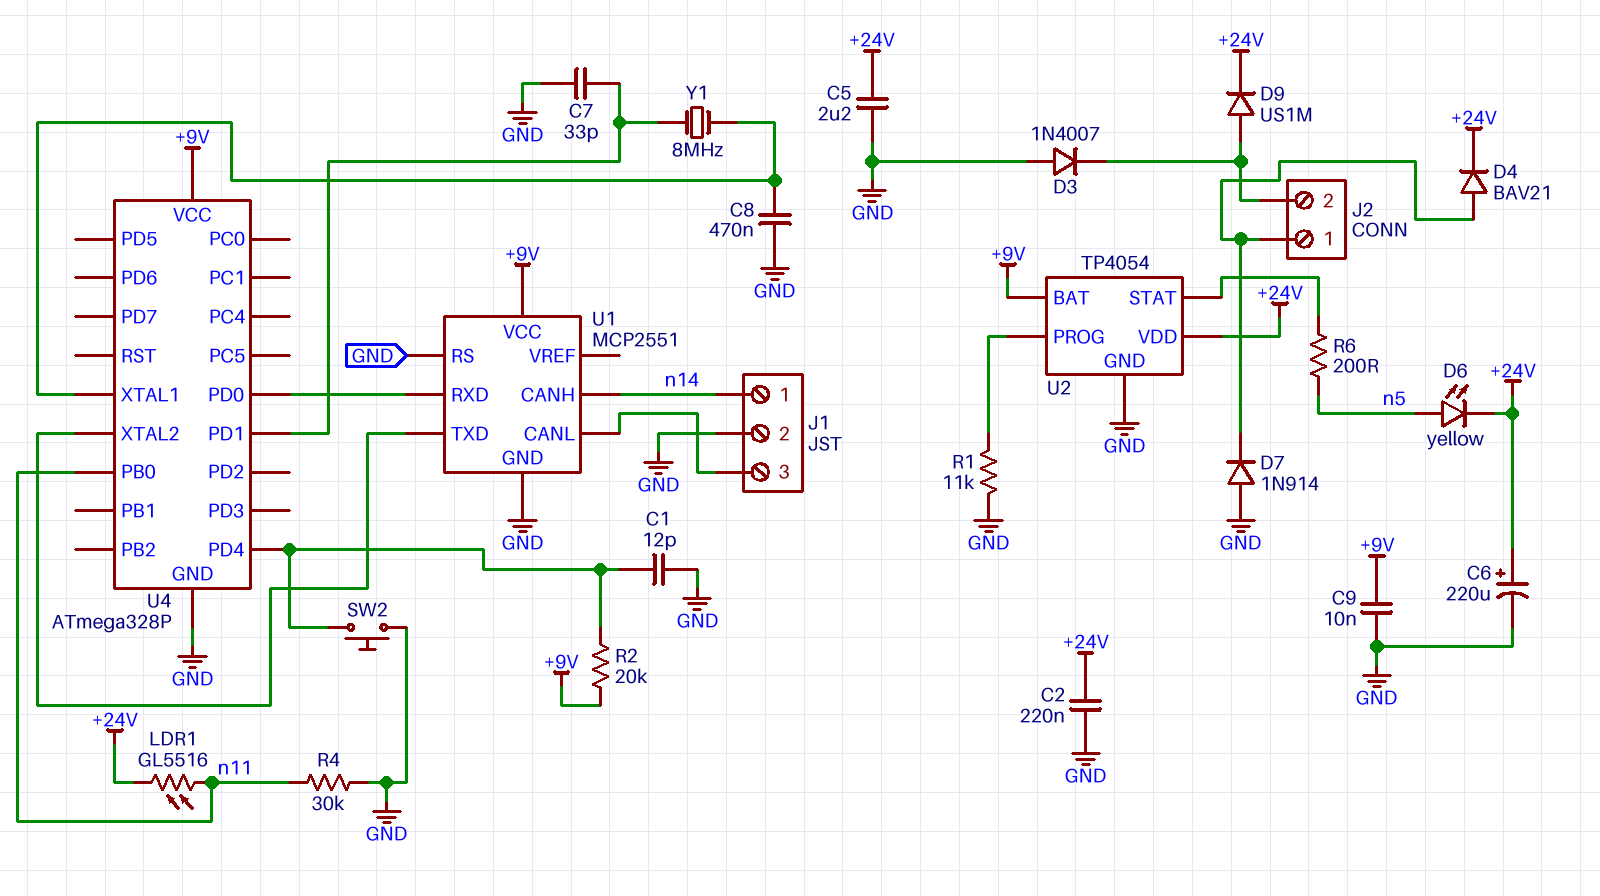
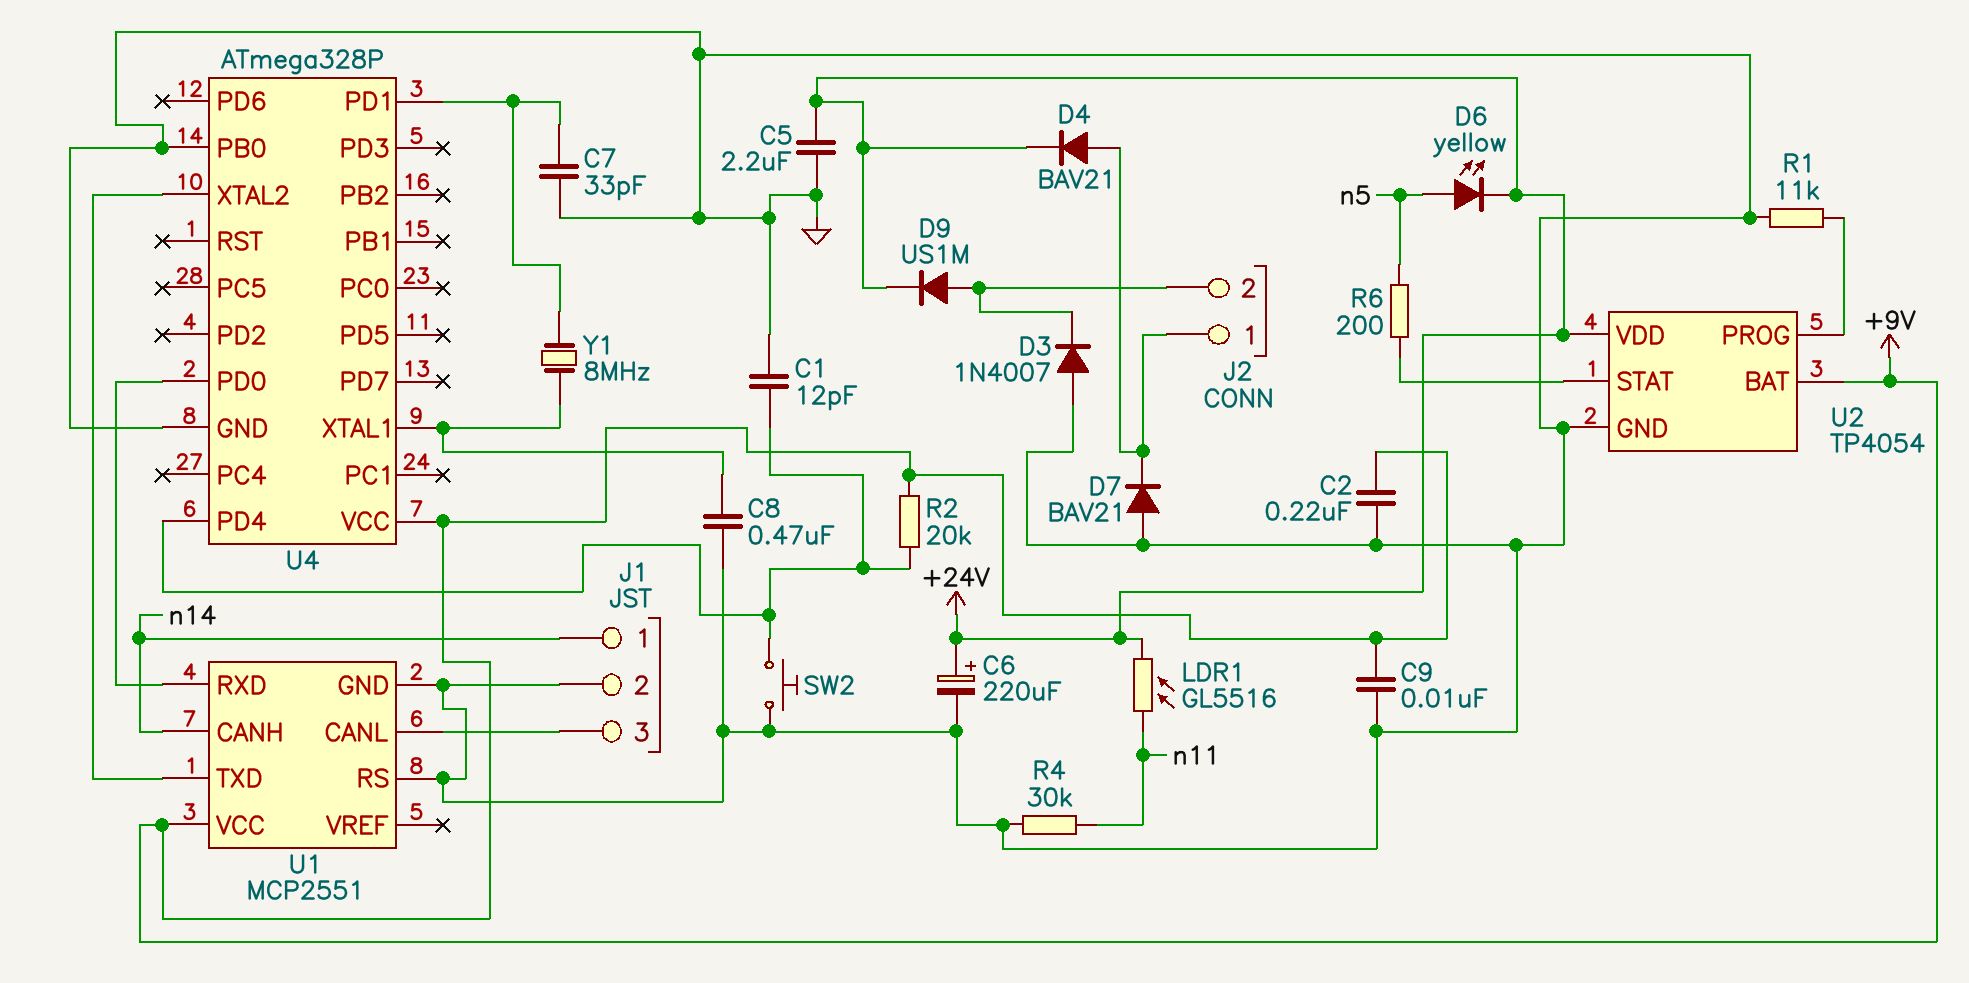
C2: 220nF (+24V, GND) -> 220nF (+9V, GND)
D7: diode 1N914 (A GND, K J2/1) -> diode BAV21 (A GND, K J2/1)
U4 pin PB0: n11 -> GND

